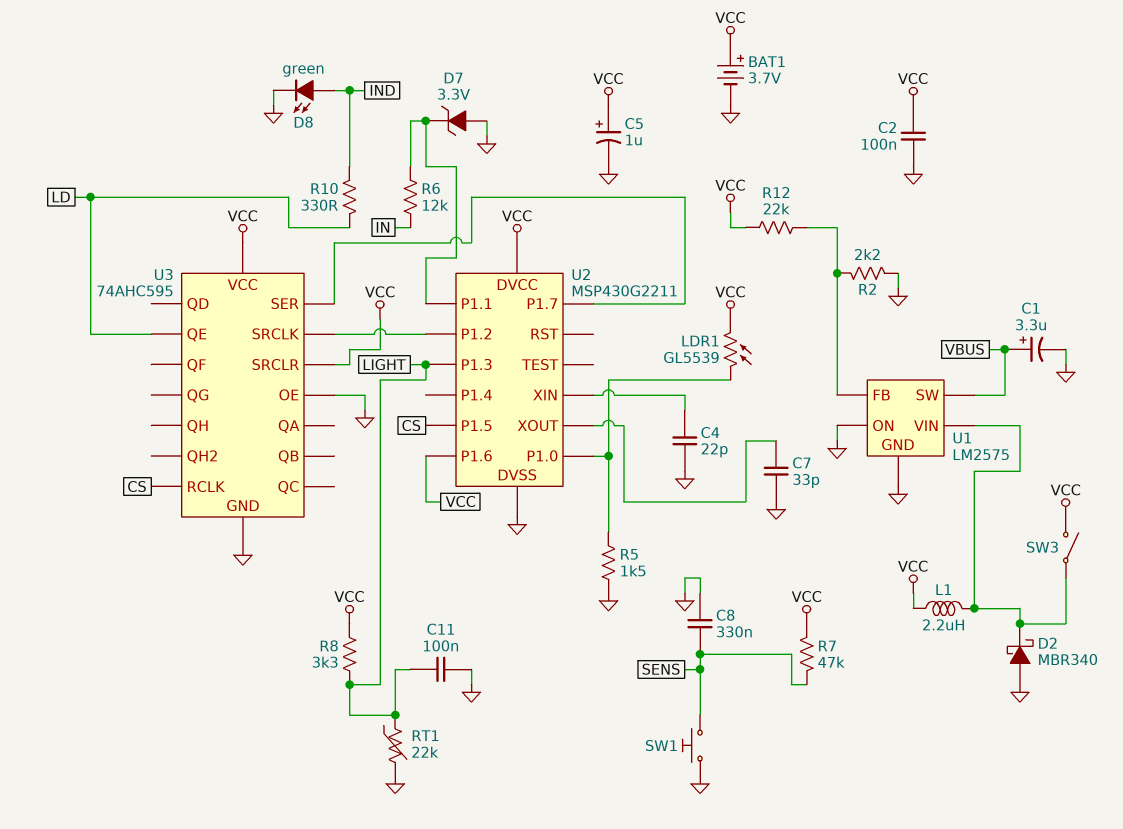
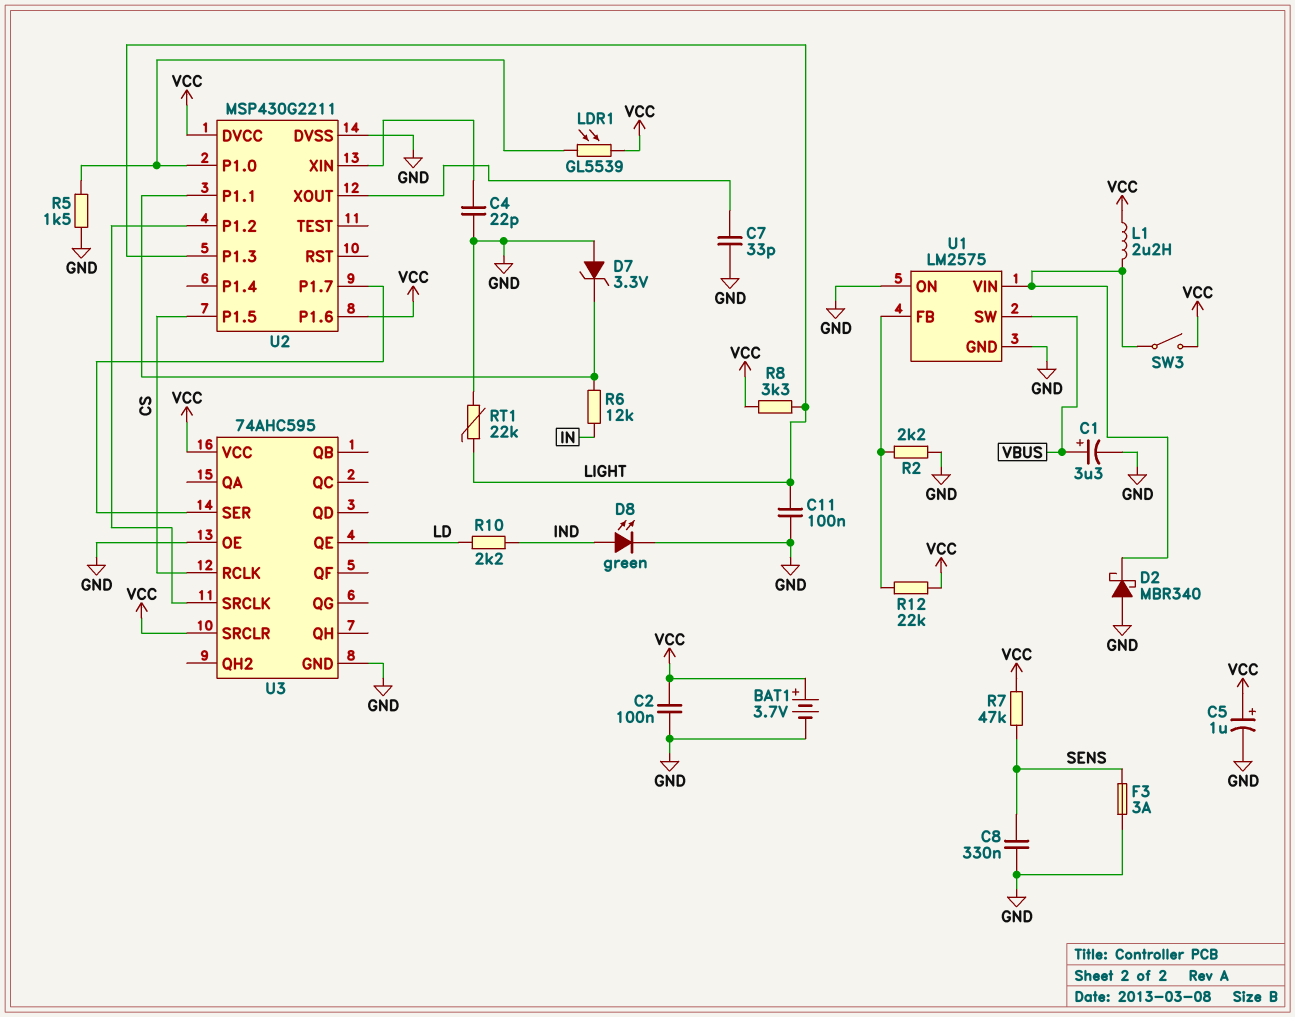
F3: none -> 3A (GND, SENS)
R10: 330 (IND, LD) -> 2.2k (IND, LD)
SW1: button (GND, SENS) -> none

